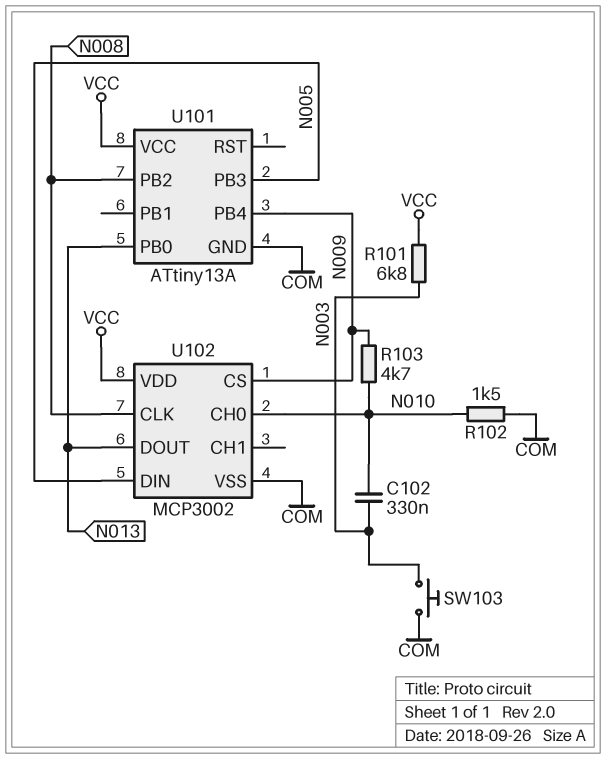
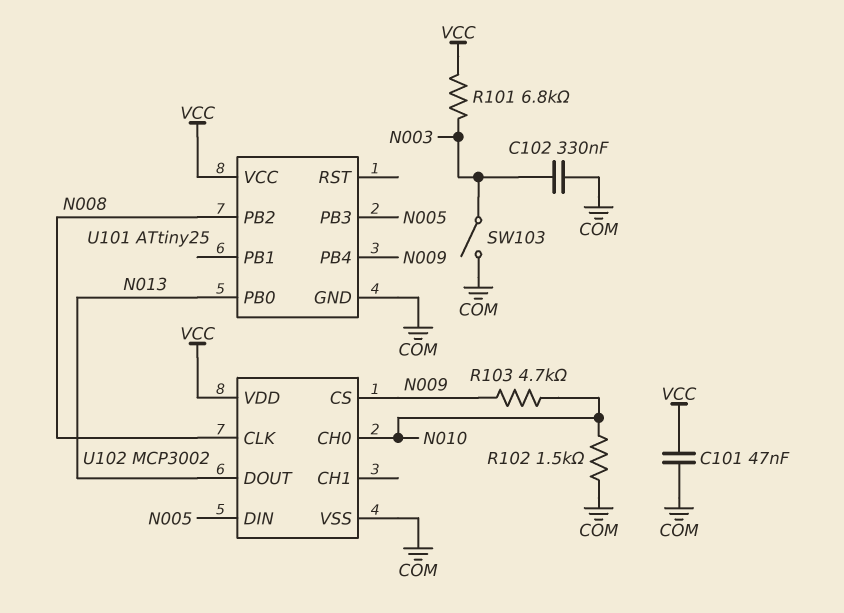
C101: none -> 47nF (COM, VCC)
C102: 330nF (N003, N010) -> 330nF (COM, N003)
SW103: button (COM, N003) -> switch (COM, N003)
U101: ATtiny13A -> ATtiny25

